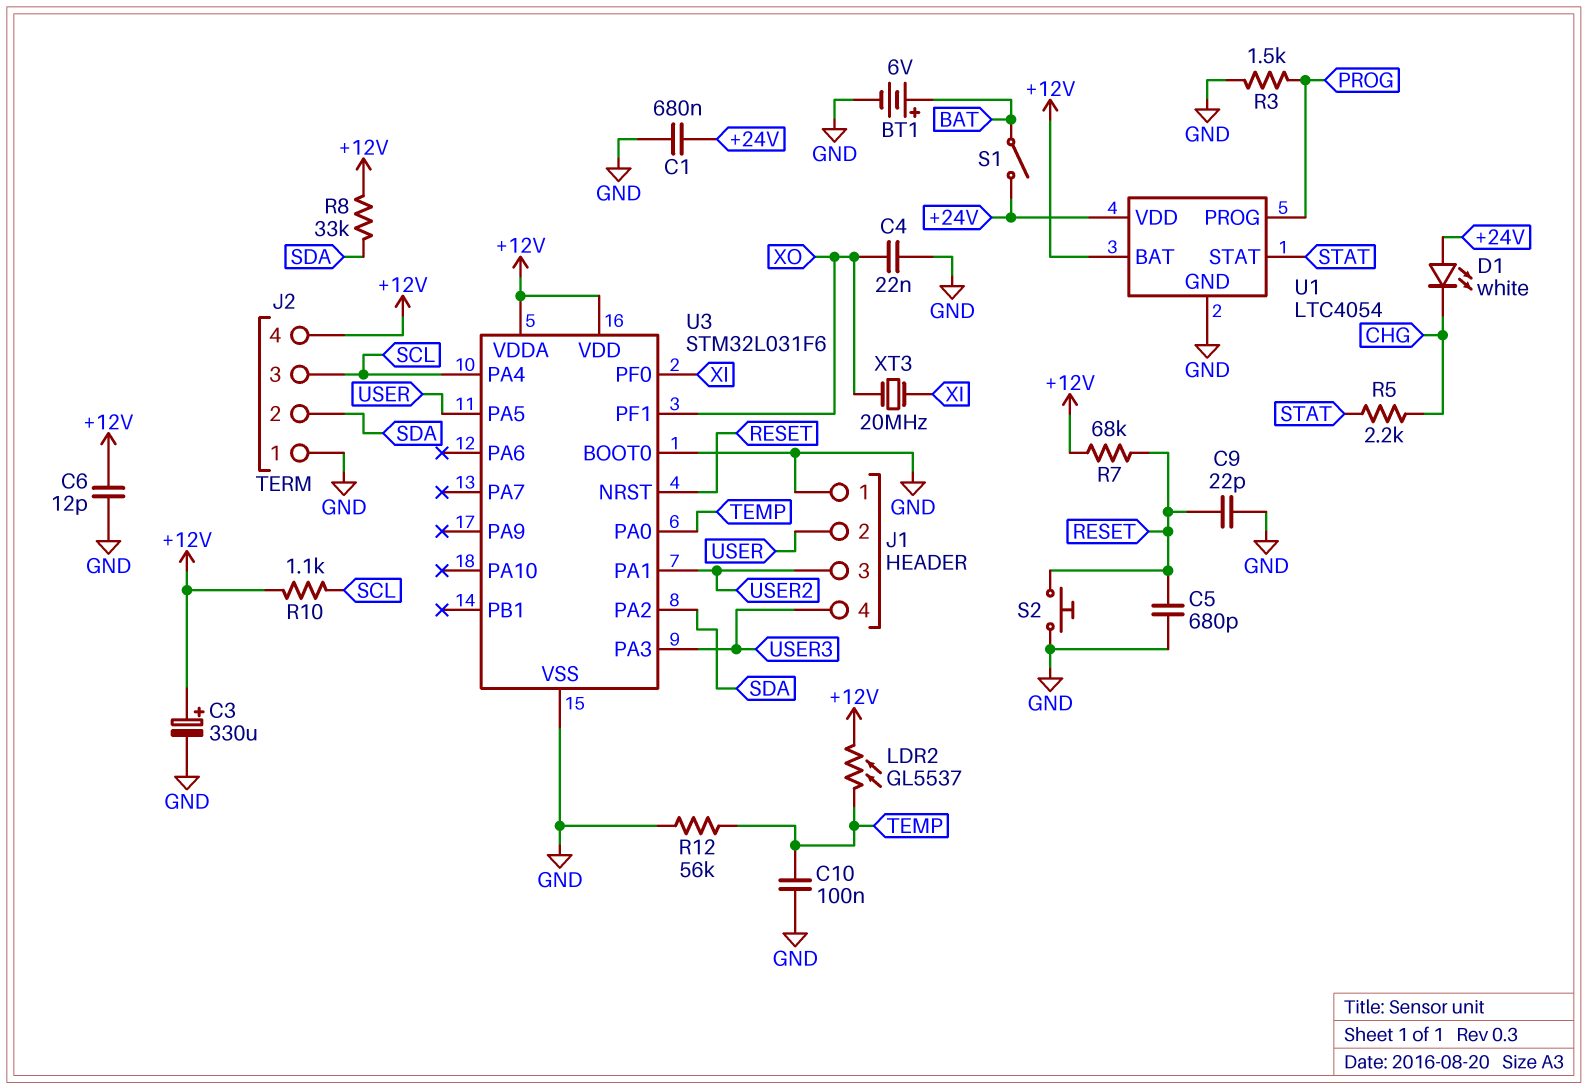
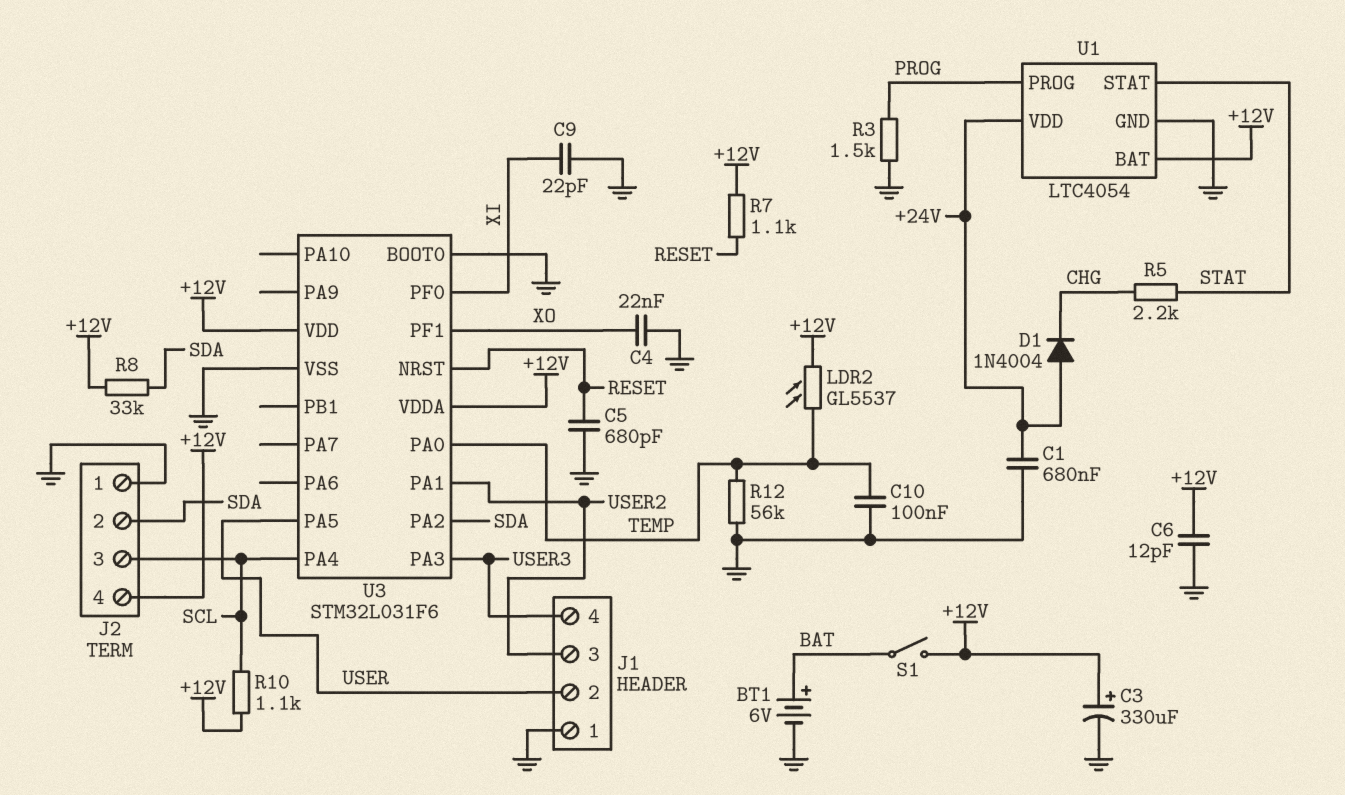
C9: 22pF (GND, RESET) -> 22pF (GND, XI)
D1: LED white (A +24V, K CHG) -> diode 1N4004 (A +24V, K CHG)
R7: 68k (+12V, RESET) -> 1.1k (+12V, RESET)
S1: switch (+24V, BAT) -> switch (+12V, BAT)
S2: button (GND, RESET) -> none
XT3: 20MHz (XI, XO) -> none

